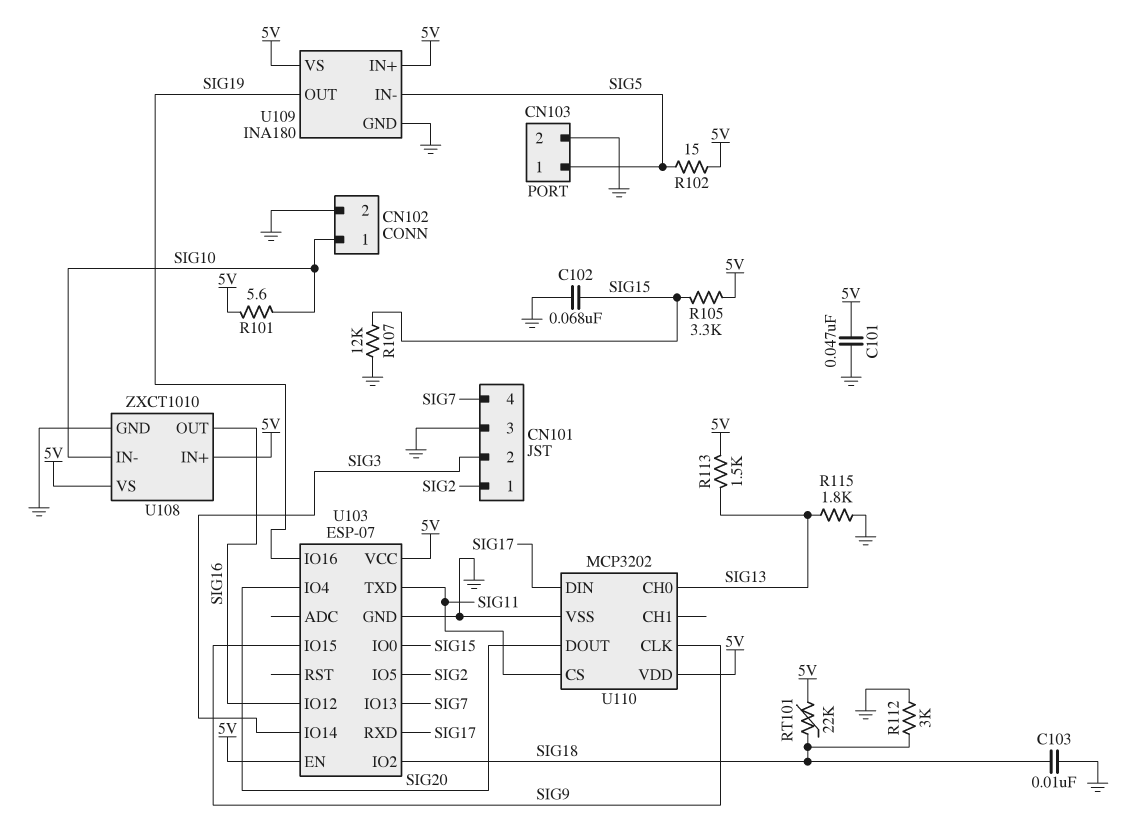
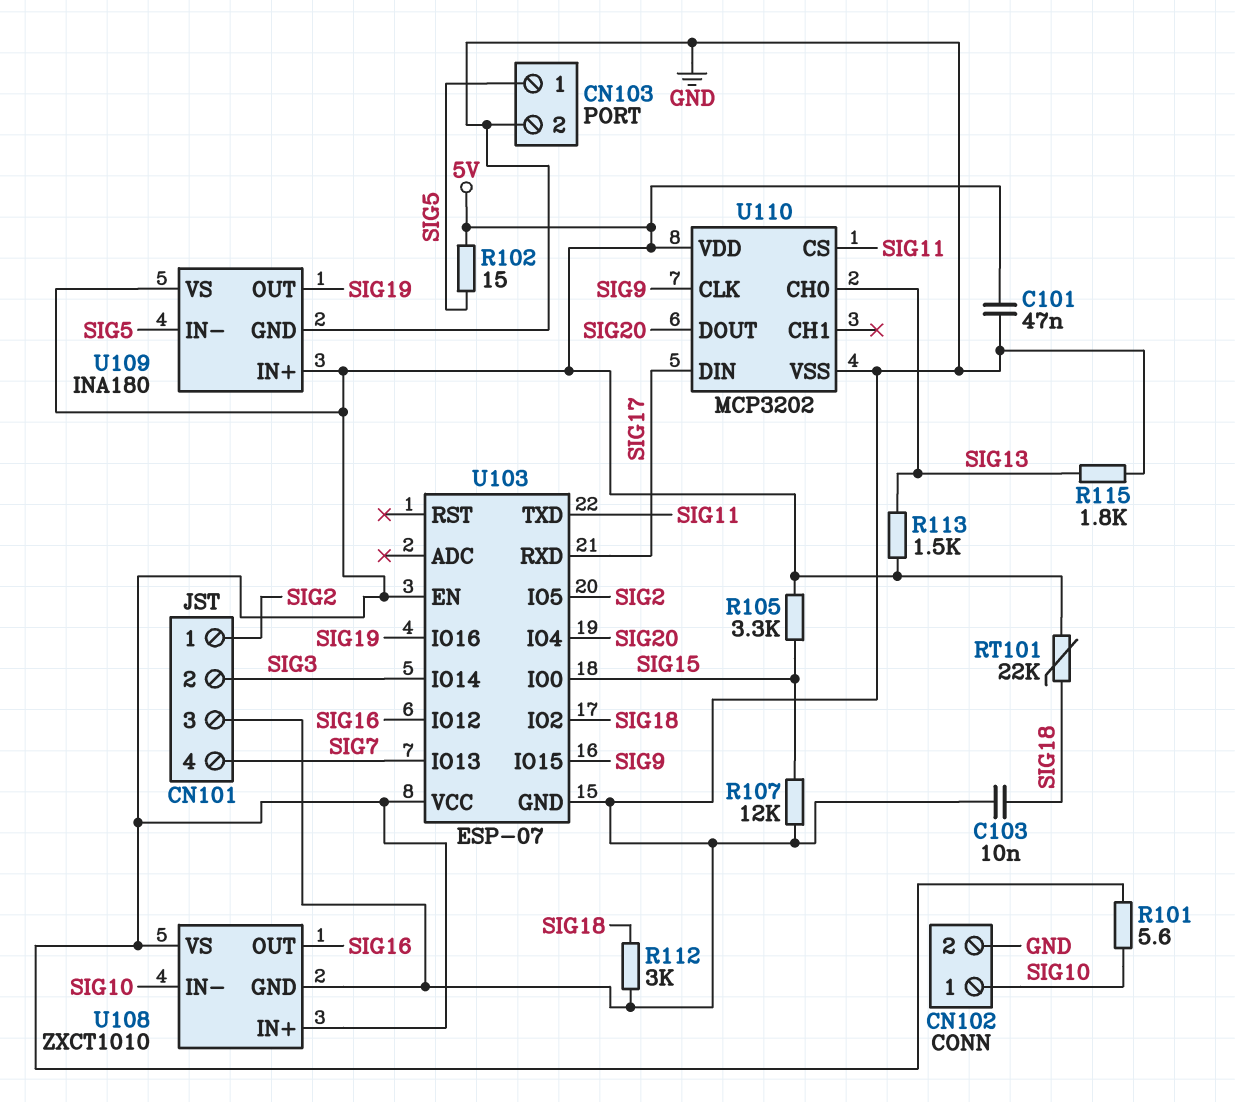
C102: 68nF (GND, SIG15) -> none

